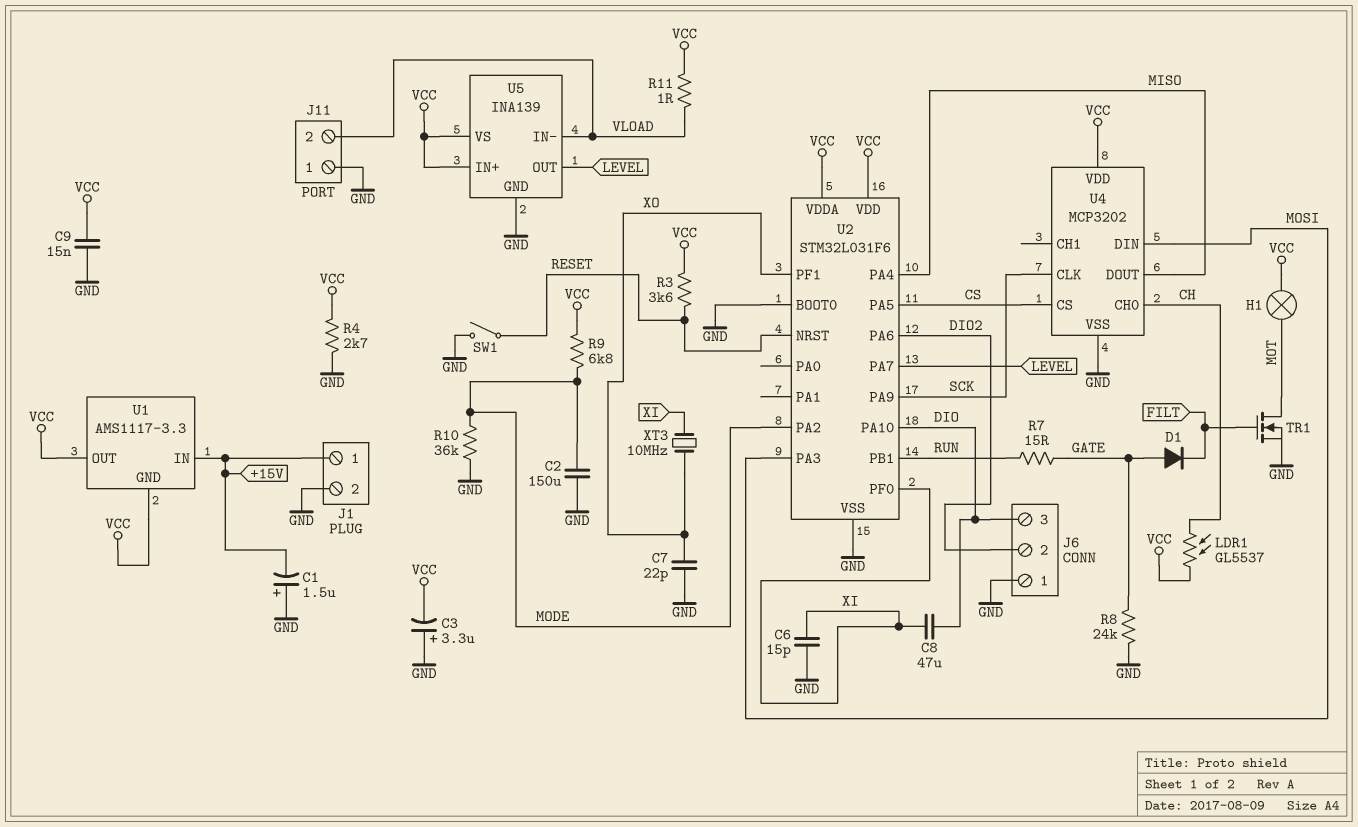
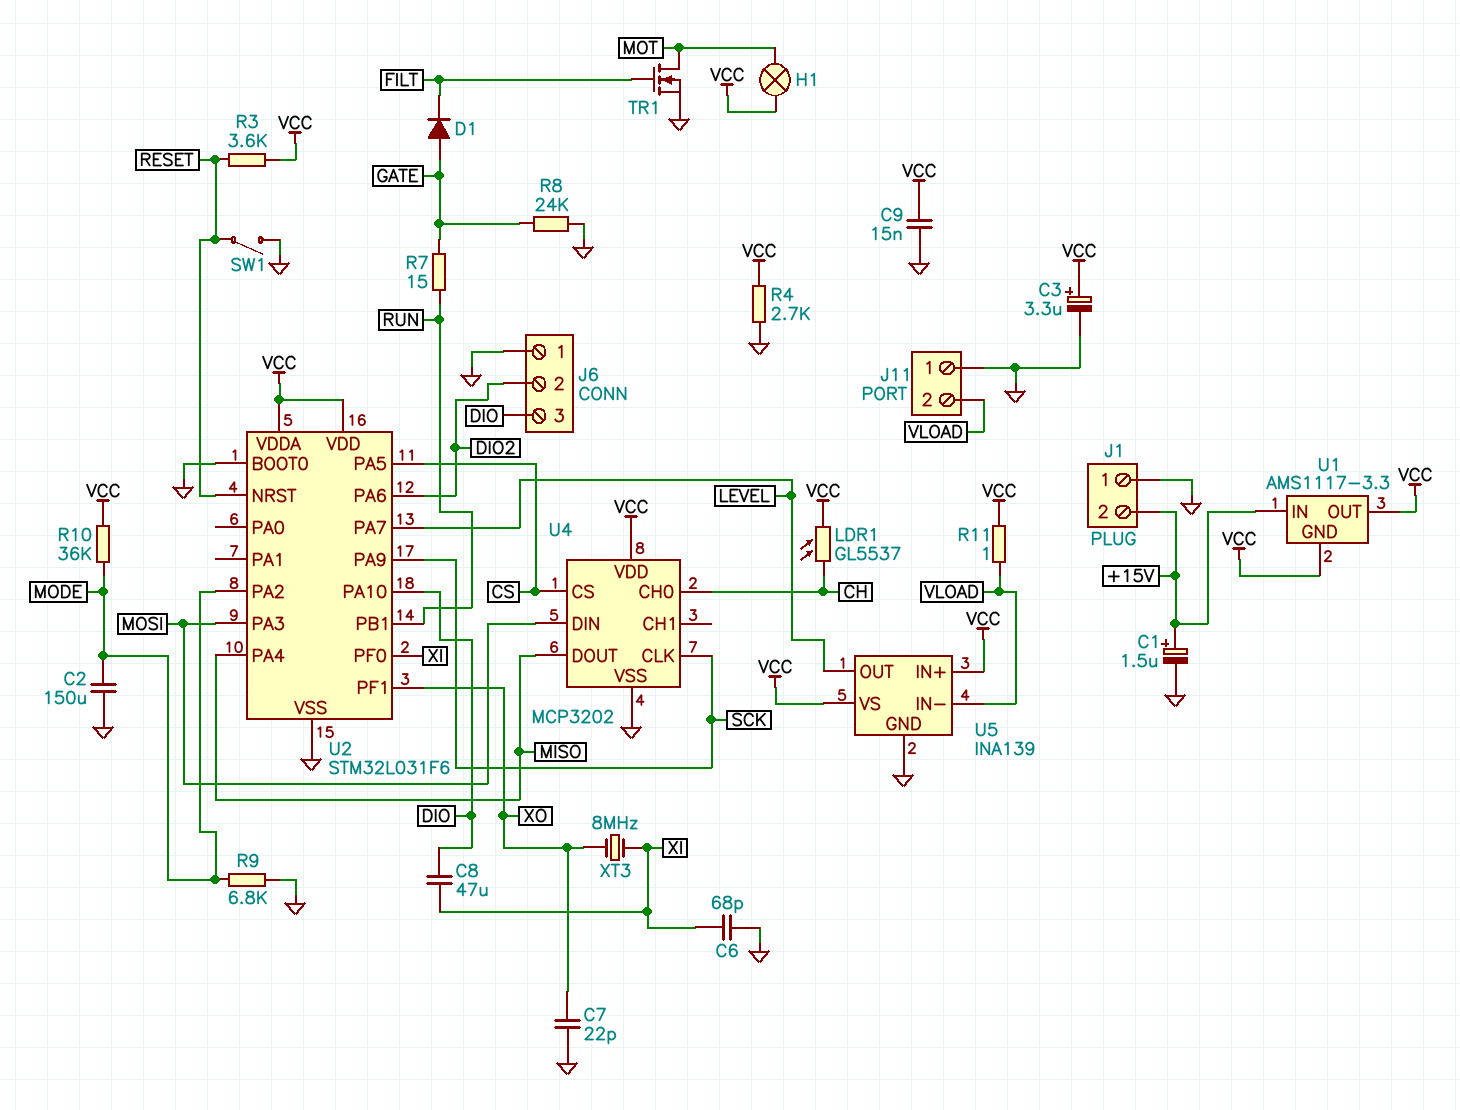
C1: 1.5uF (plus GND, minus +15V) -> 1.5uF (plus +15V, minus GND)
C3: 3.3uF (plus GND, minus VCC) -> 3.3uF (plus VCC, minus GND)
C6: 15pF (GND, XI) -> 68pF (GND, XI)
J1 pin 1: +15V -> GND
J1 pin 2: GND -> +15V
R9: 6.8k (MODE, VCC) -> 6.8k (GND, MODE)
R10: 36k (GND, MODE) -> 36k (MODE, VCC)
XT3: 10MHz (XI, XO) -> 8MHz (XI, XO)

